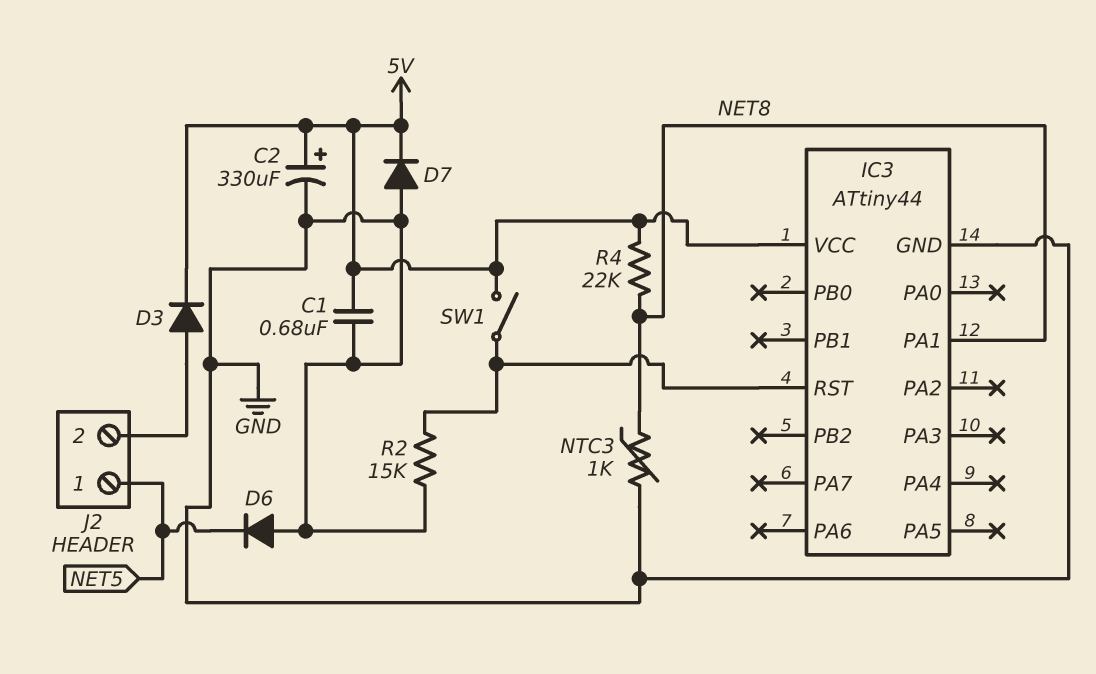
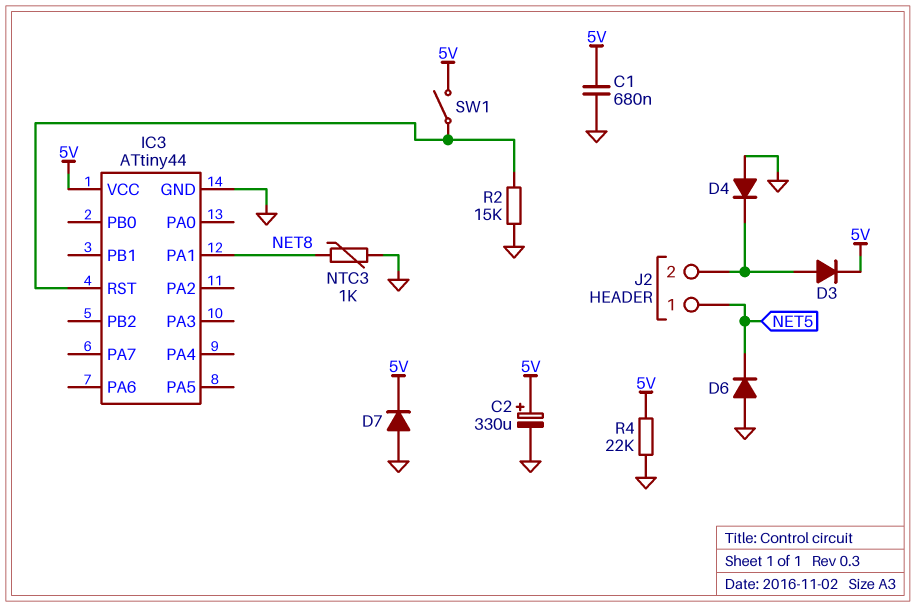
D4: none -> diode (A GND, K J2/2)
R4: 22k (5V, NET8) -> 22k (5V, GND)

